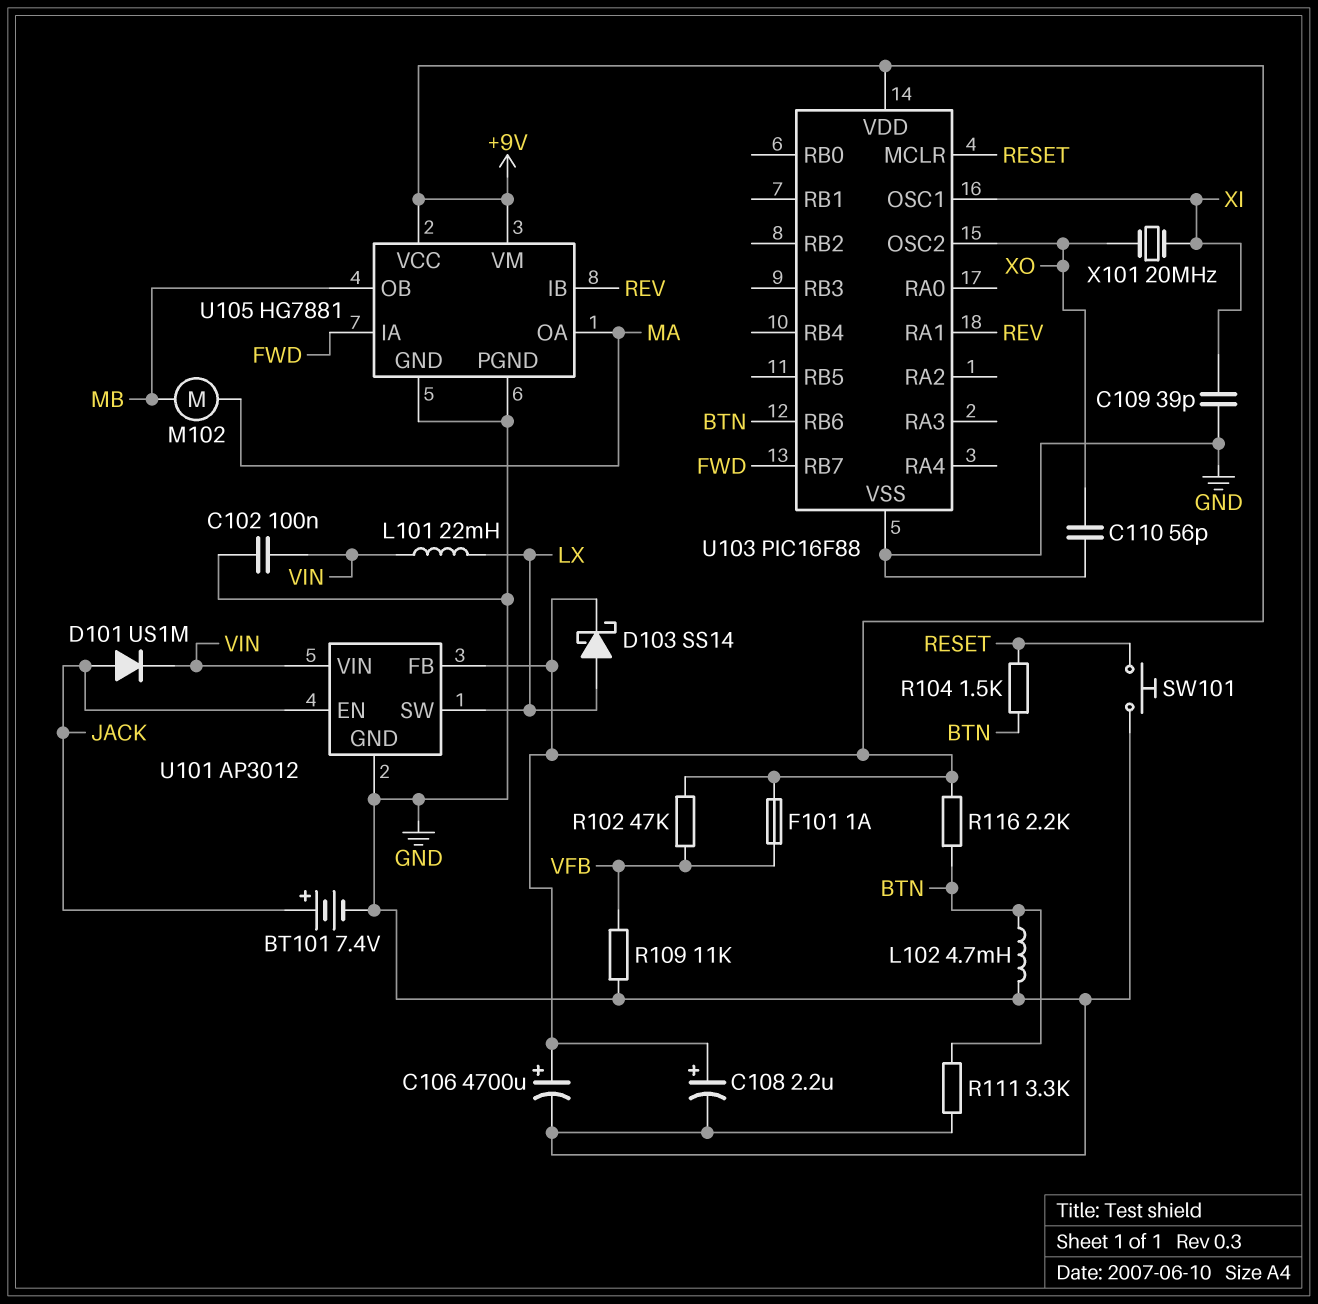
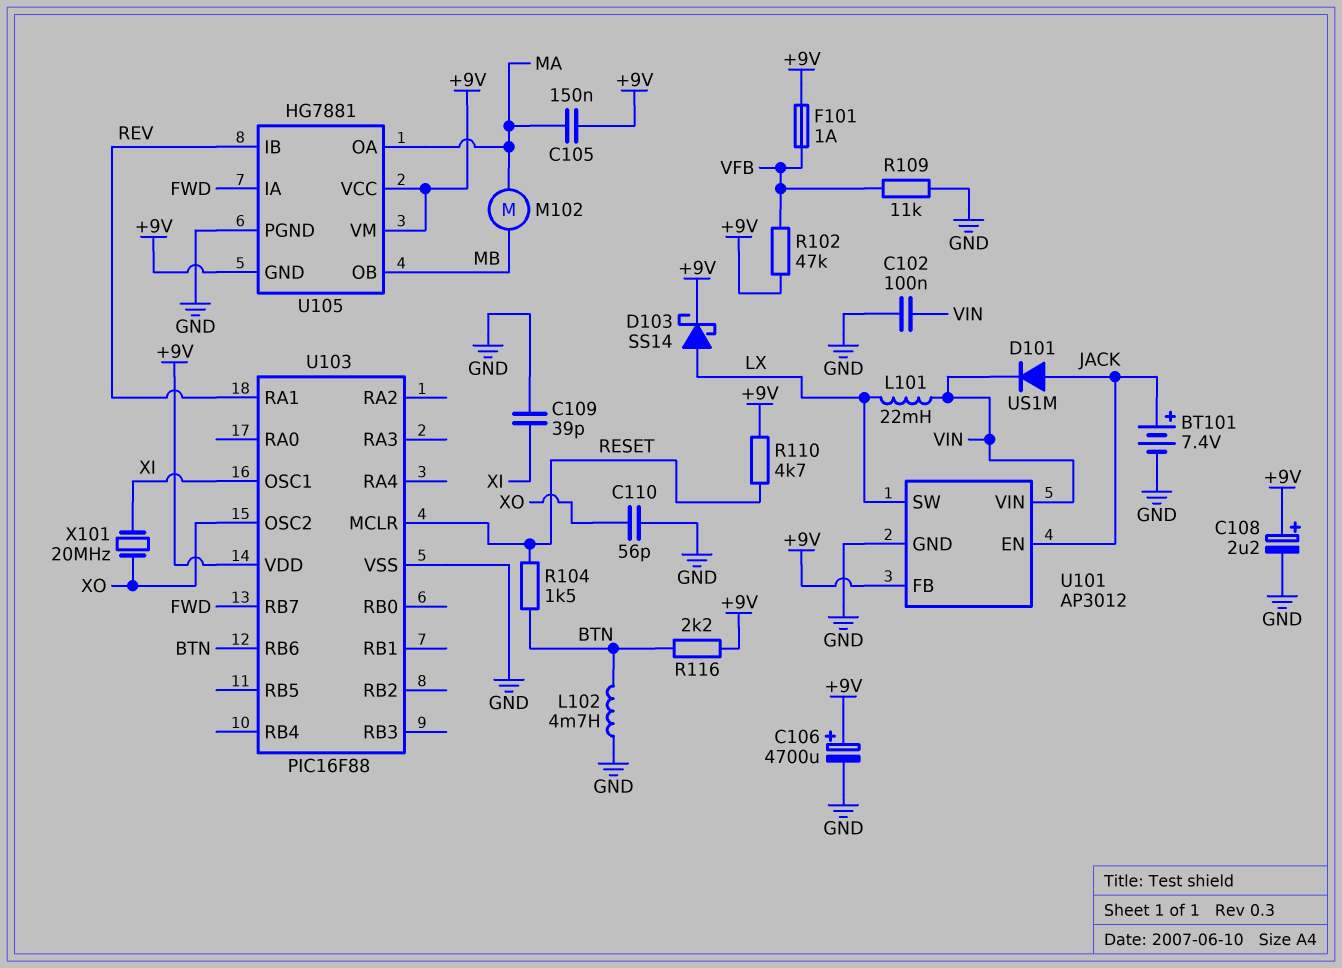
C105: none -> 150nF (+9V, MA)
R110: none -> 4.7k (+9V, RESET)
R111: 3.3k (BTN, GND) -> none
SW101: button (GND, RESET) -> none
U105 pin GND: GND -> +9V

